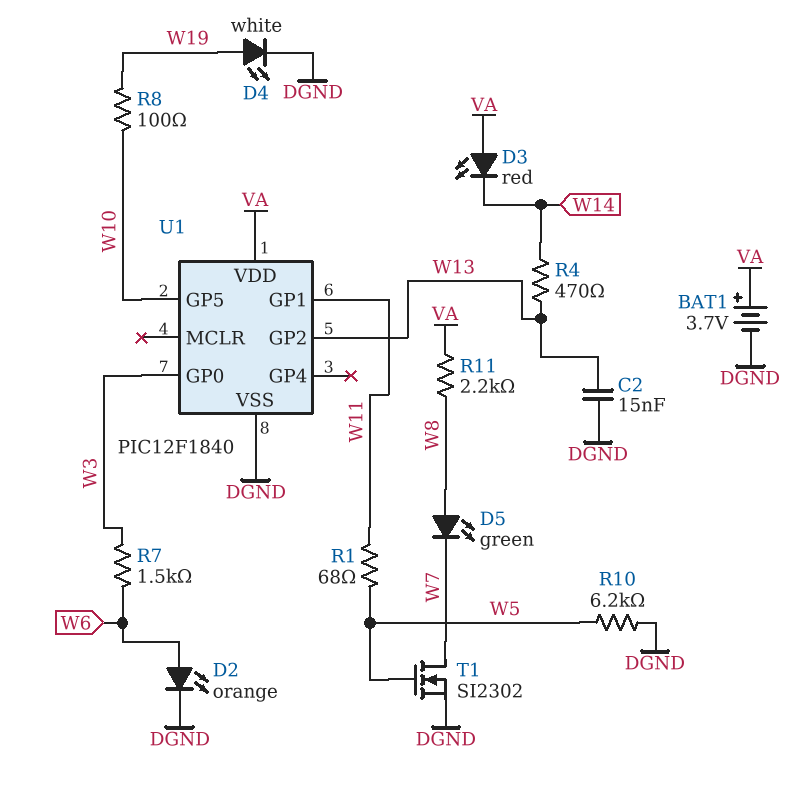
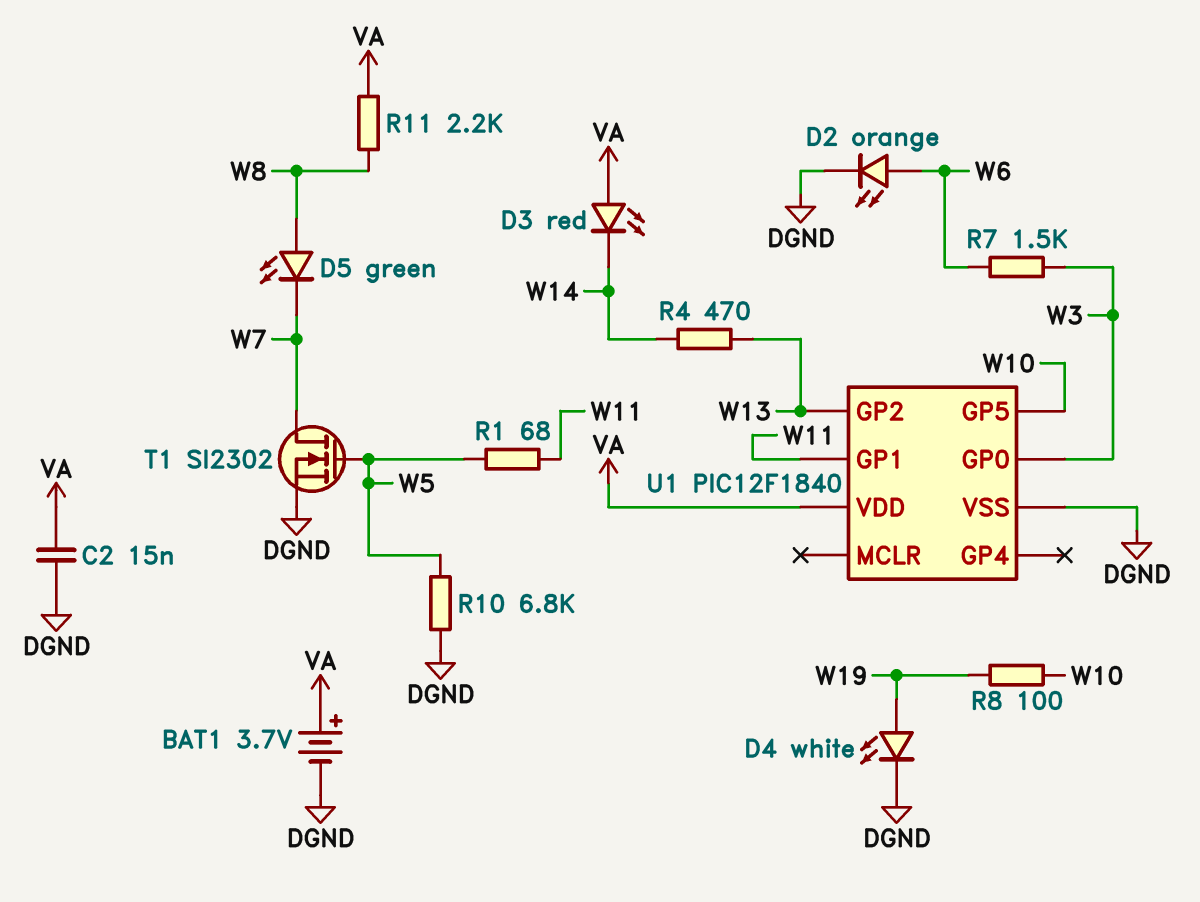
C2: 15nF (DGND, W13) -> 15nF (DGND, VA)
R10: 6.2k (DGND, W5) -> 6.8k (DGND, W5)

